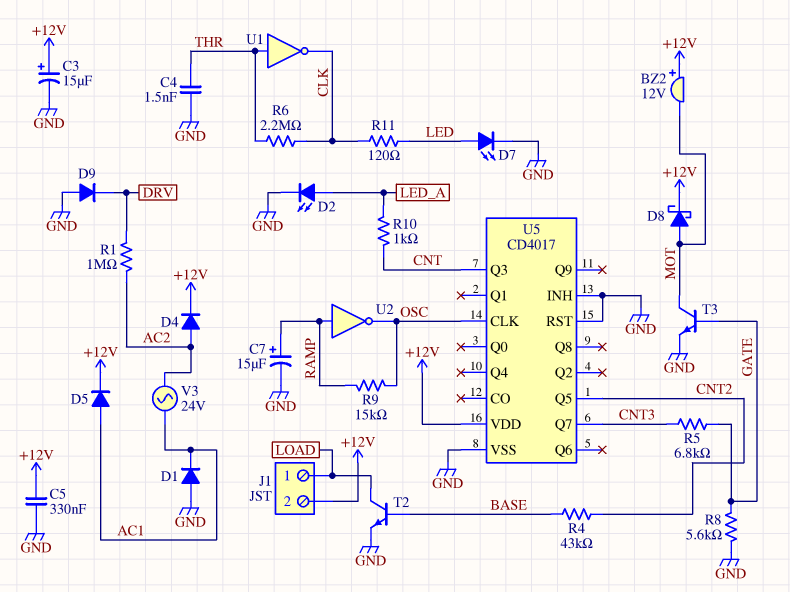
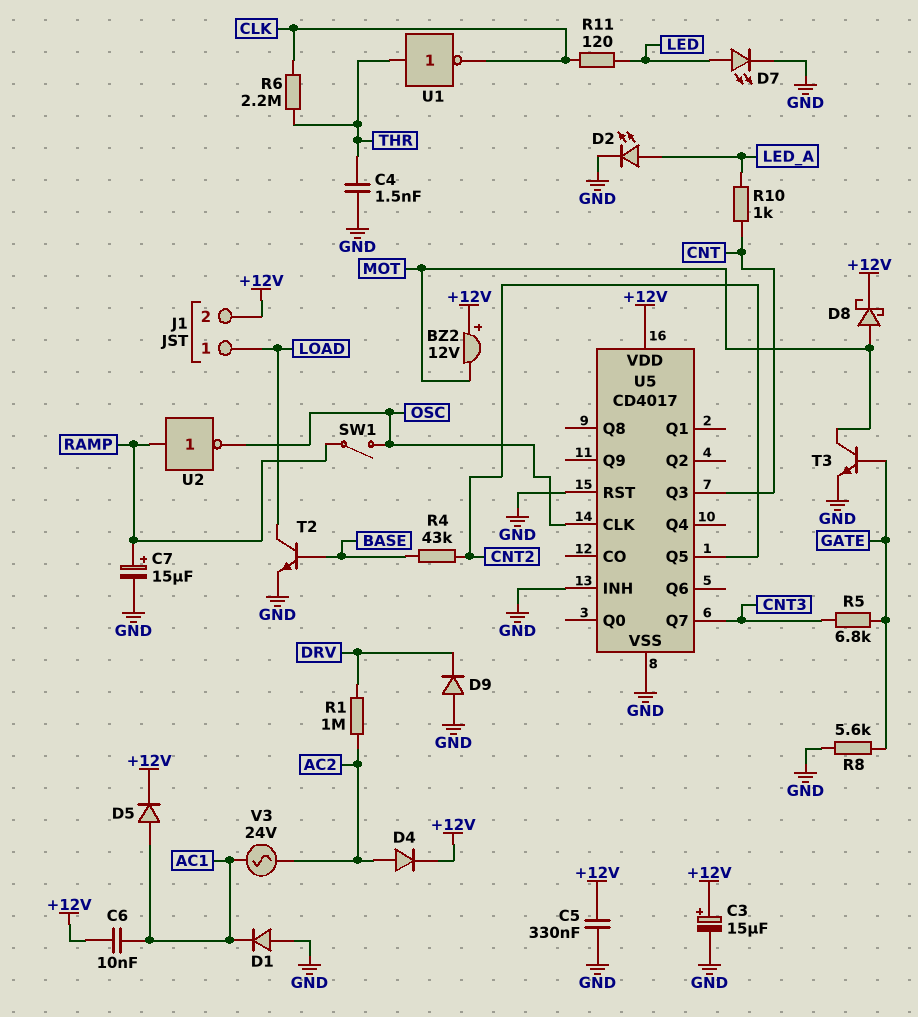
C6: none -> 10nF (+12V, AC1)
R9: 15k (OSC, RAMP) -> none
SW1: none -> switch (OSC, RAMP)

